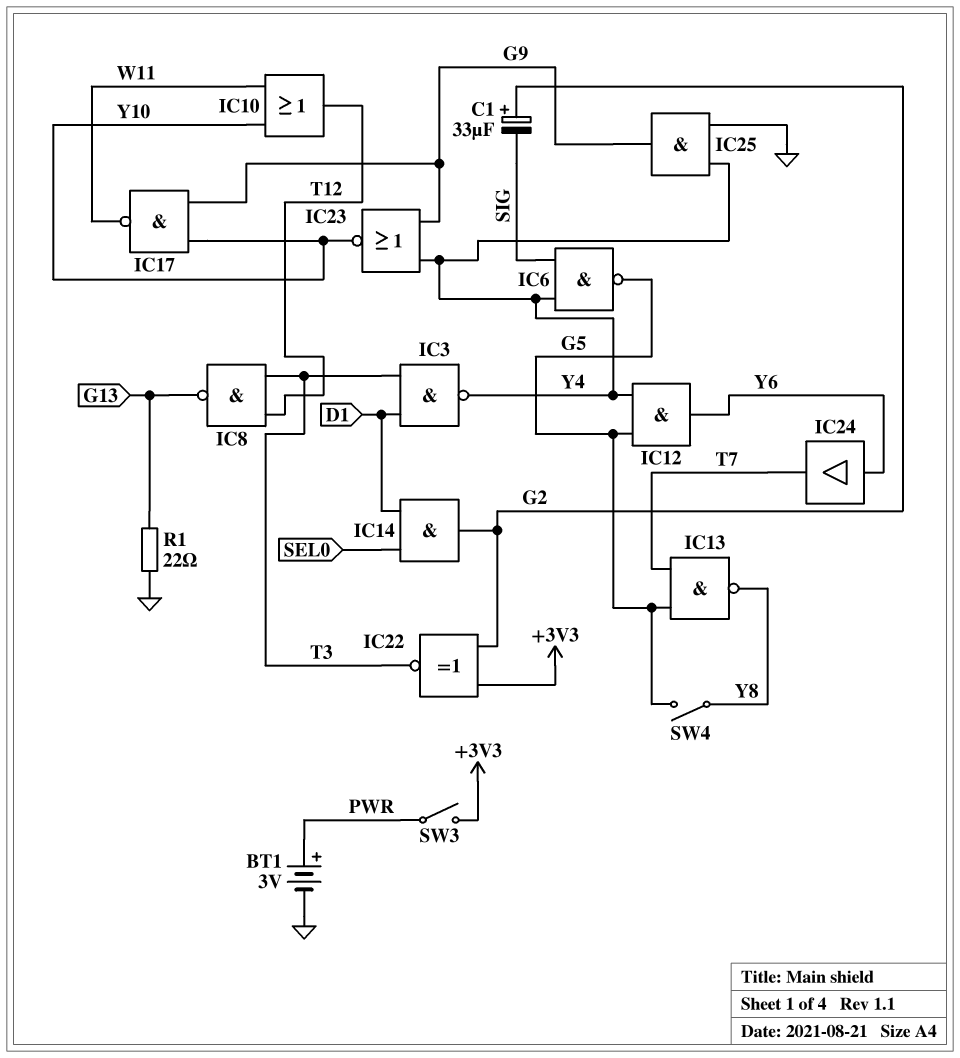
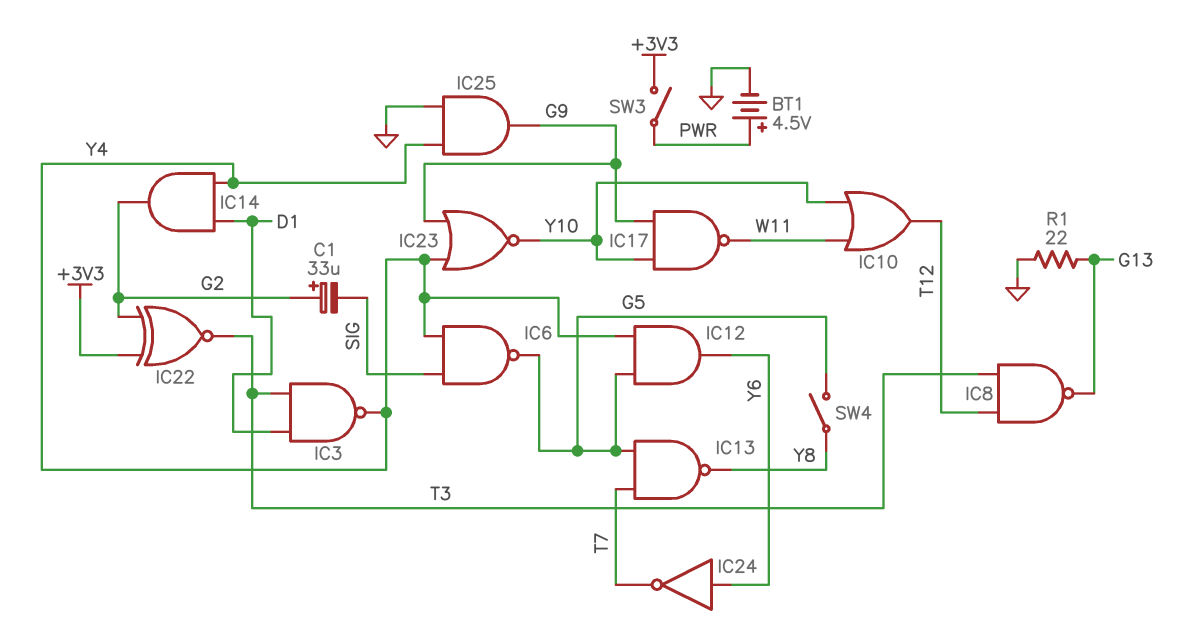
BT1: 3V (plus PWR, minus GND) -> 4.5V (plus PWR, minus GND)
IC14: AND (in D1, in SEL0, out G2) -> AND (in D1, in Y4, out G2)
IC24: buffer (in Y6, out T7) -> NOT (in Y6, out T7)

